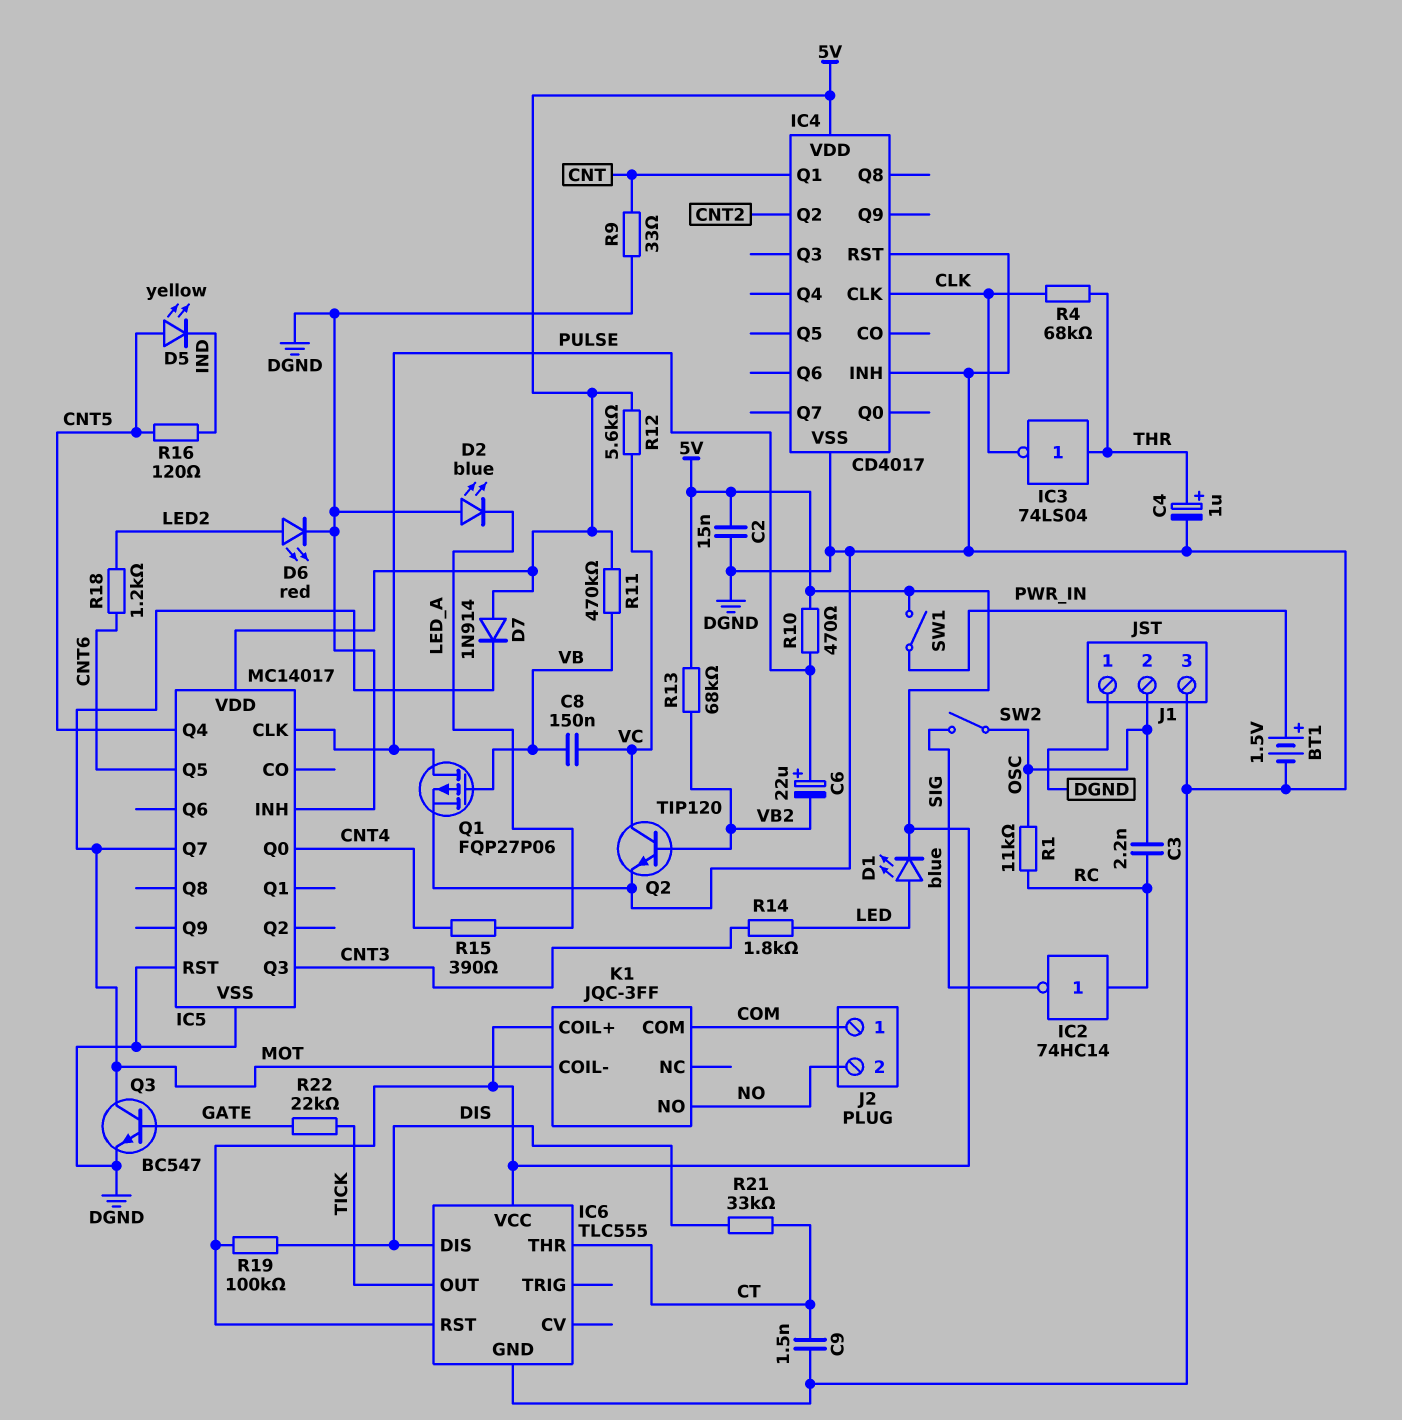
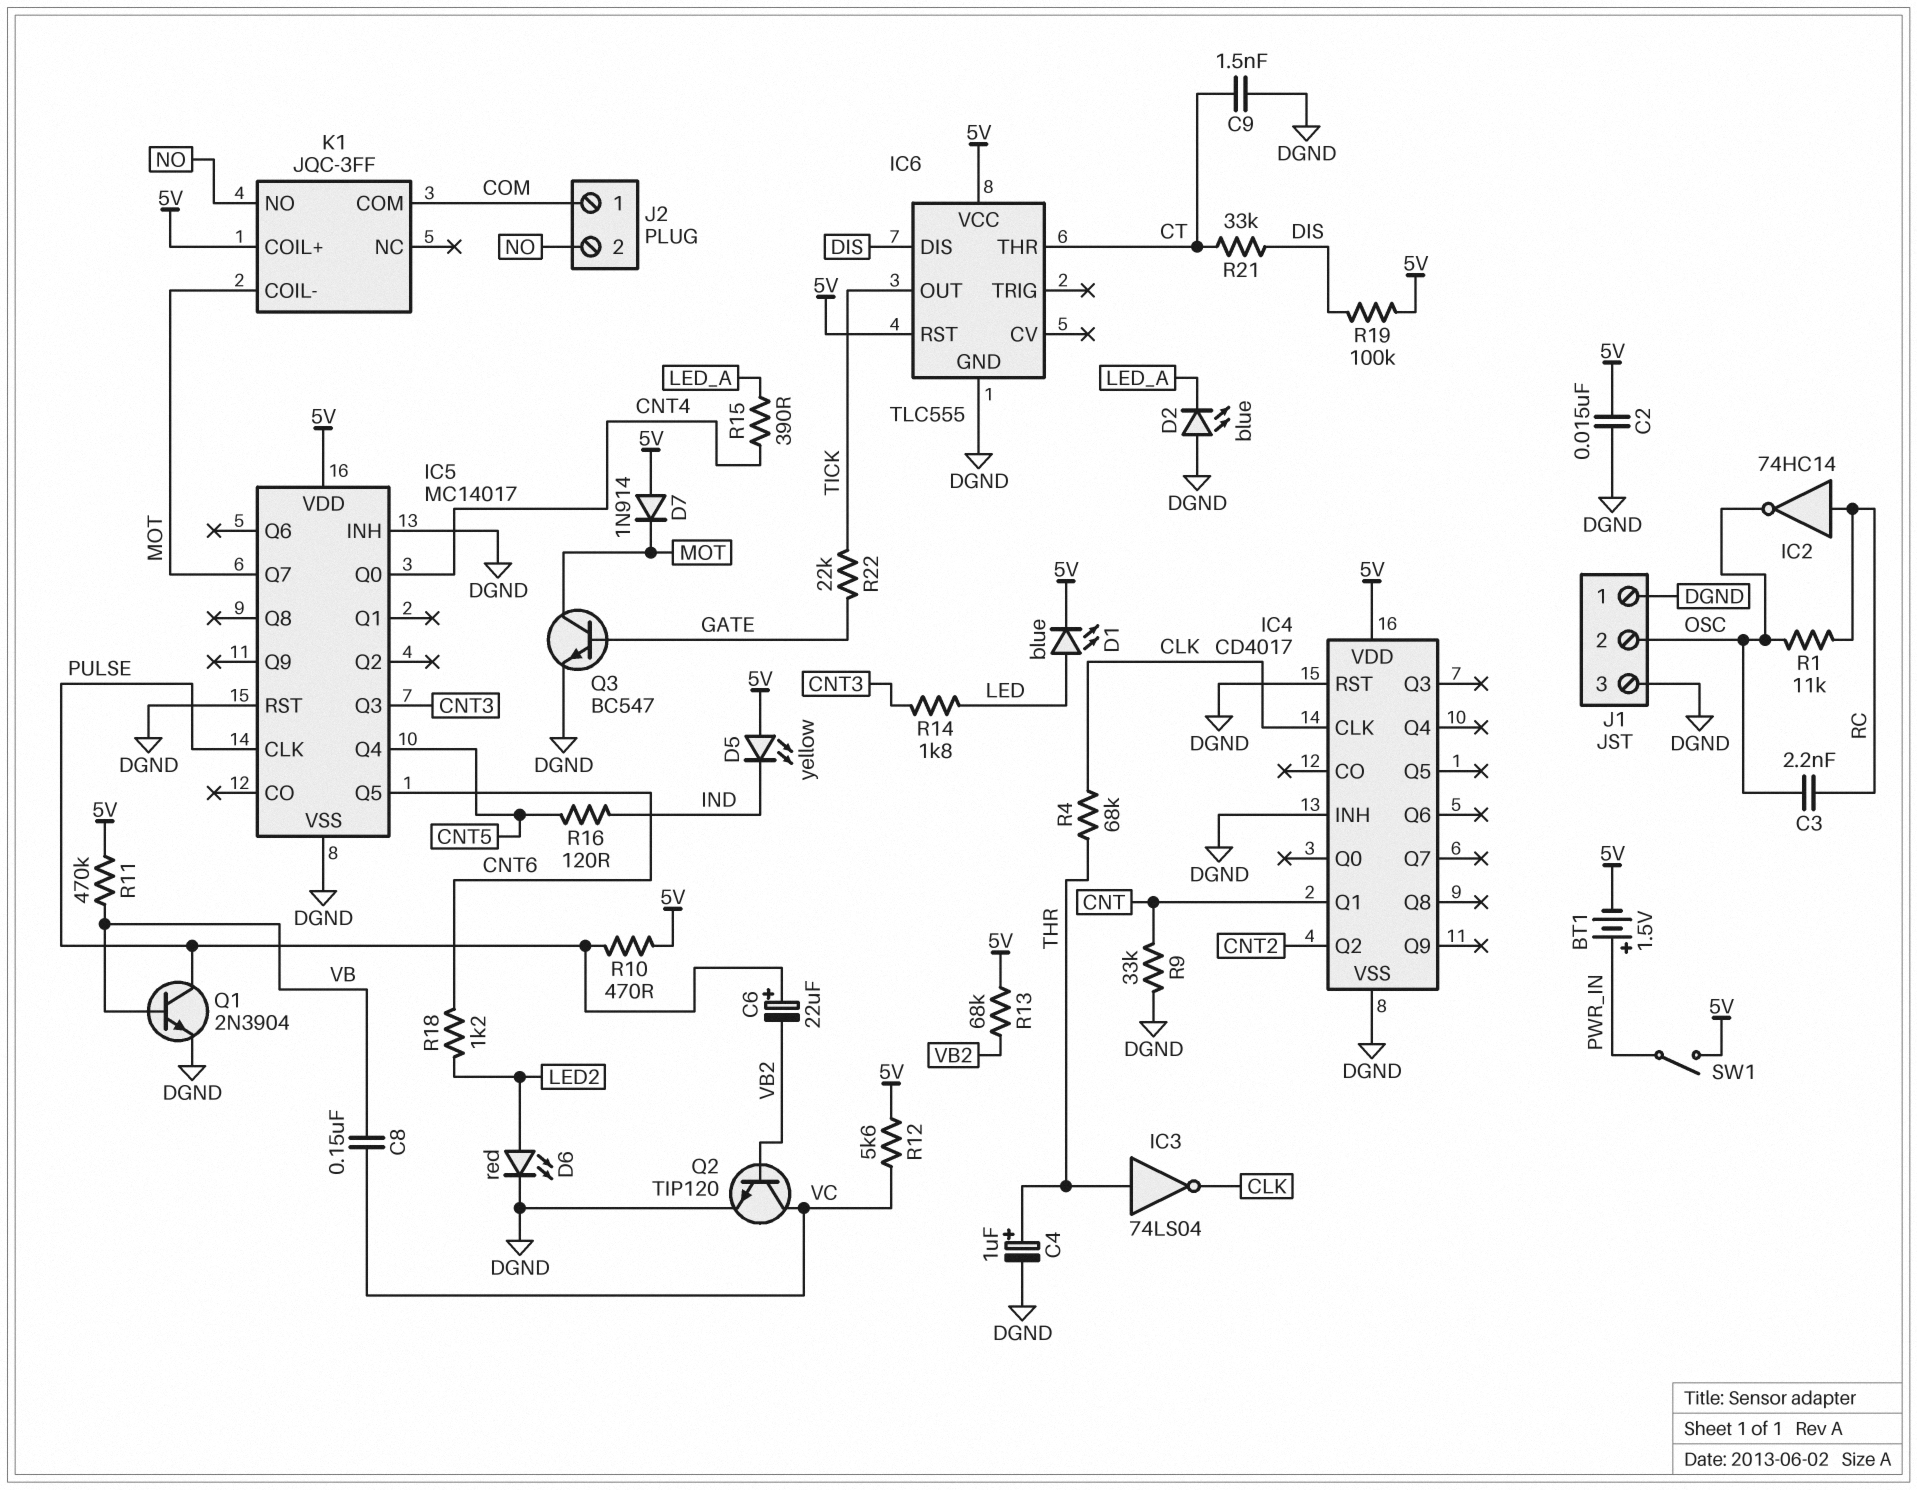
BT1: 1.5V (plus PWR_IN, minus DGND) -> 1.5V (plus PWR_IN, minus 5V)
D5: LED yellow (A CNT5, K IND) -> LED yellow (A 5V, K IND)
IC2: NOT 74HC14 (in RC, out SIG) -> NOT 74HC14 (in RC, out OSC)
Q1: PMOS FQP27P06 (G VB, D PULSE, S DGND) -> NPN 2N3904 (B VB, C PULSE, E DGND)
R9: 33 (CNT, DGND) -> 33k (CNT, DGND)
SW2: switch (OSC, SIG) -> none

